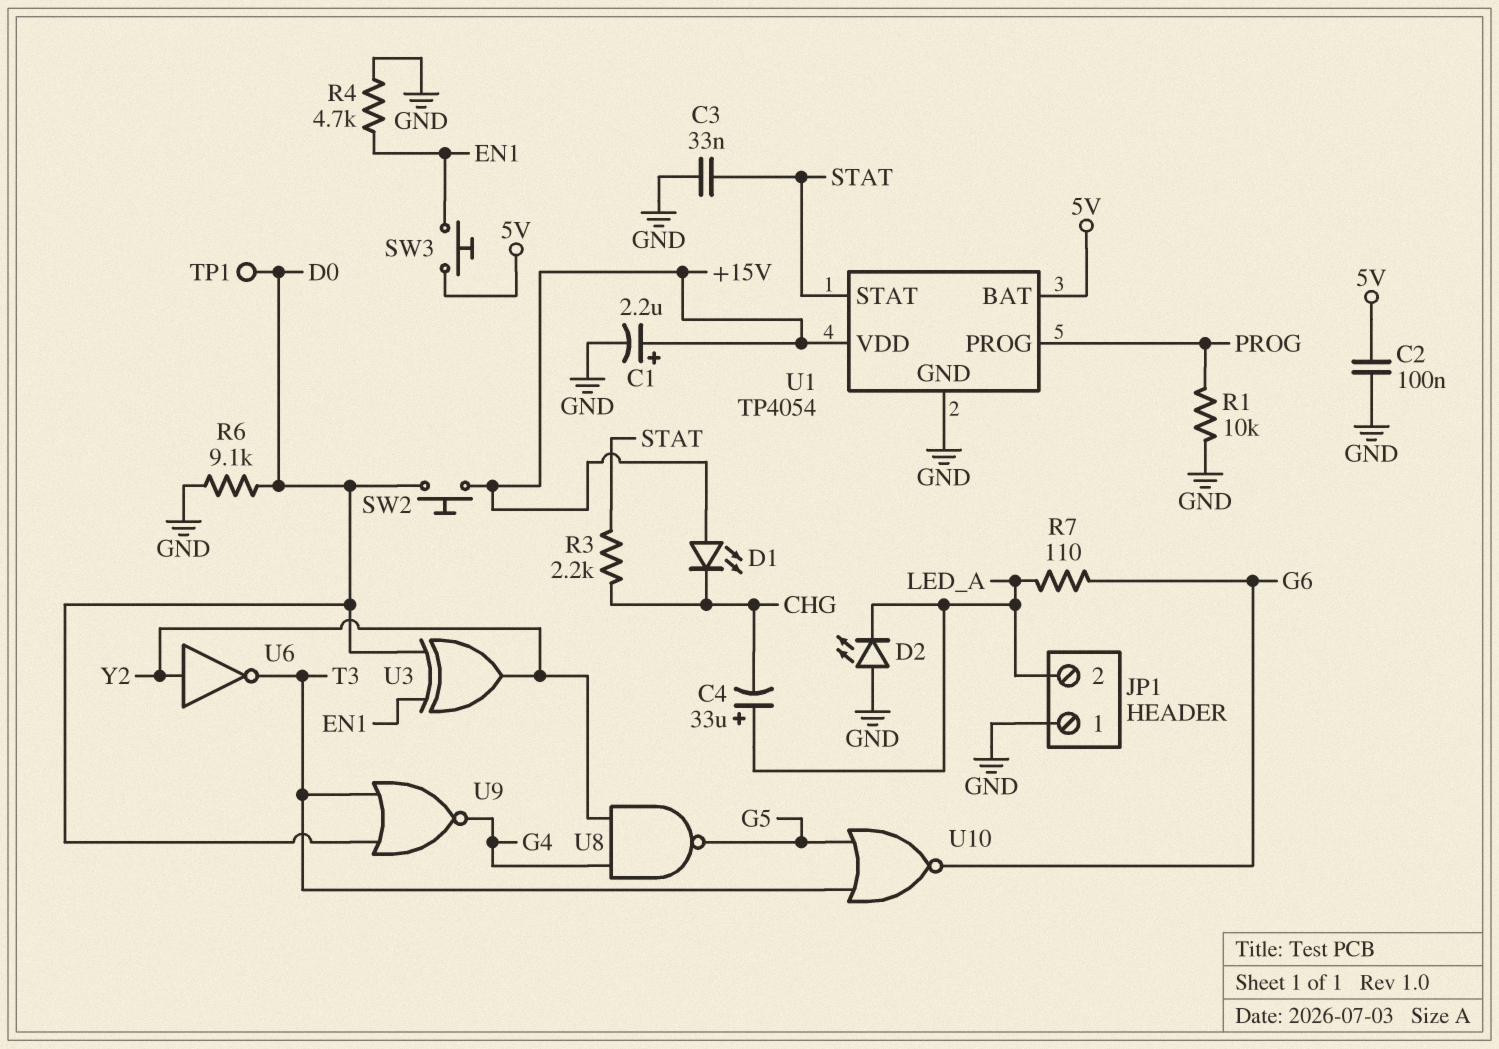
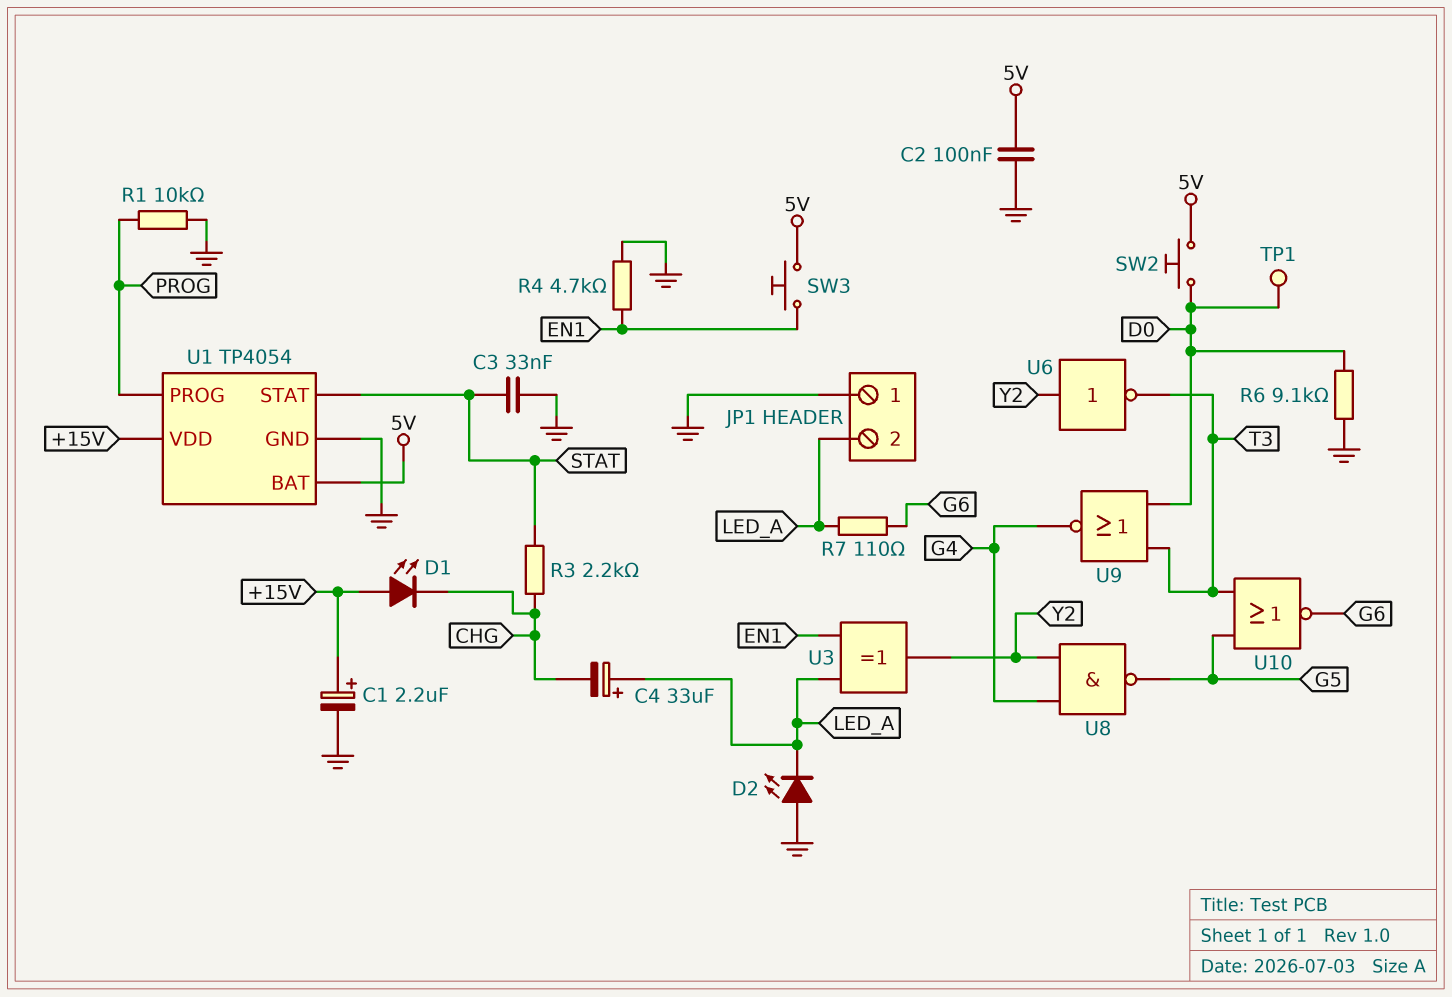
SW2: button (+15V, D0) -> button (5V, D0)
U3: XOR (in D0, in EN1, out Y2) -> XOR (in EN1, in LED_A, out Y2)

